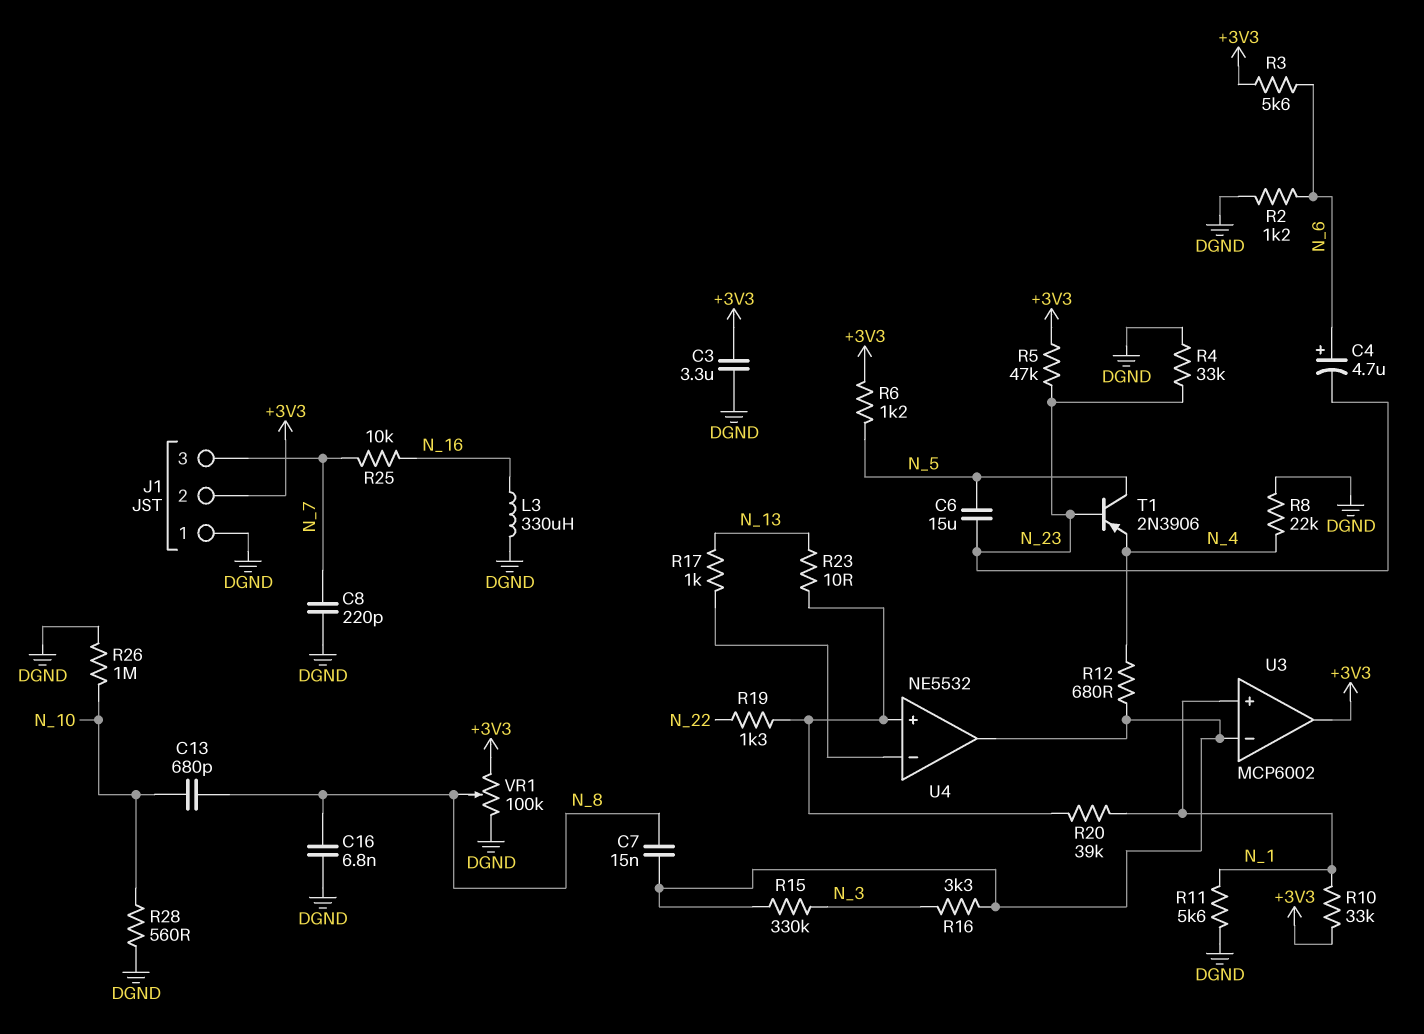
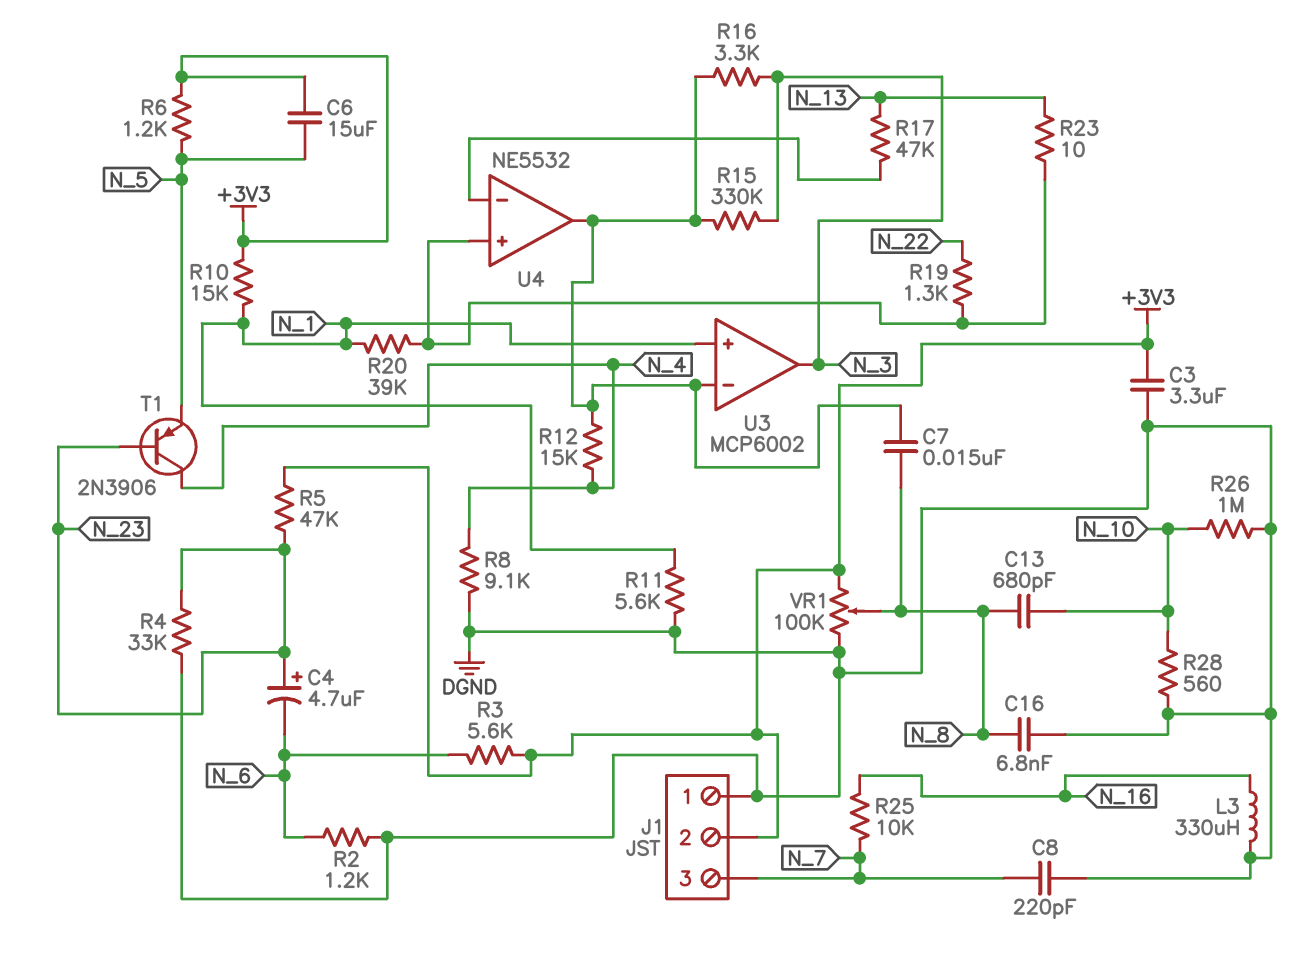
C4: 4.7uF (plus N_6, minus N_23) -> 4.7uF (plus N_23, minus N_6)
C6: 15uF (N_5, N_23) -> 15uF (+3V3, N_5)
R8: 22k (DGND, N_4) -> 9.1k (DGND, N_4)
R10: 33k (+3V3, N_1) -> 15k (+3V3, N_1)
R12: 680 (N_4, U3/in-) -> 15k (N_4, U3/in-)
R17: 1k (N_13, U4/in-) -> 47k (N_13, U4/in-)
T1: PNP 2N3906 (B N_23, C N_5, E N_4) -> PNP 2N3906 (B N_23, C N_4, E N_5)
U3 pin out: +3V3 -> N_3

